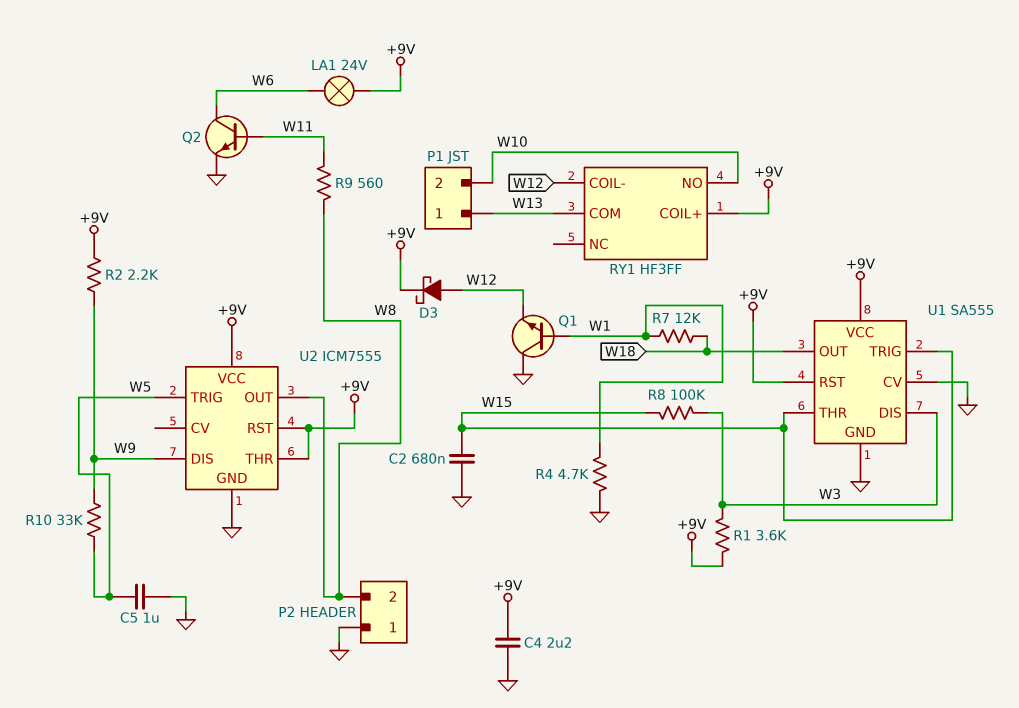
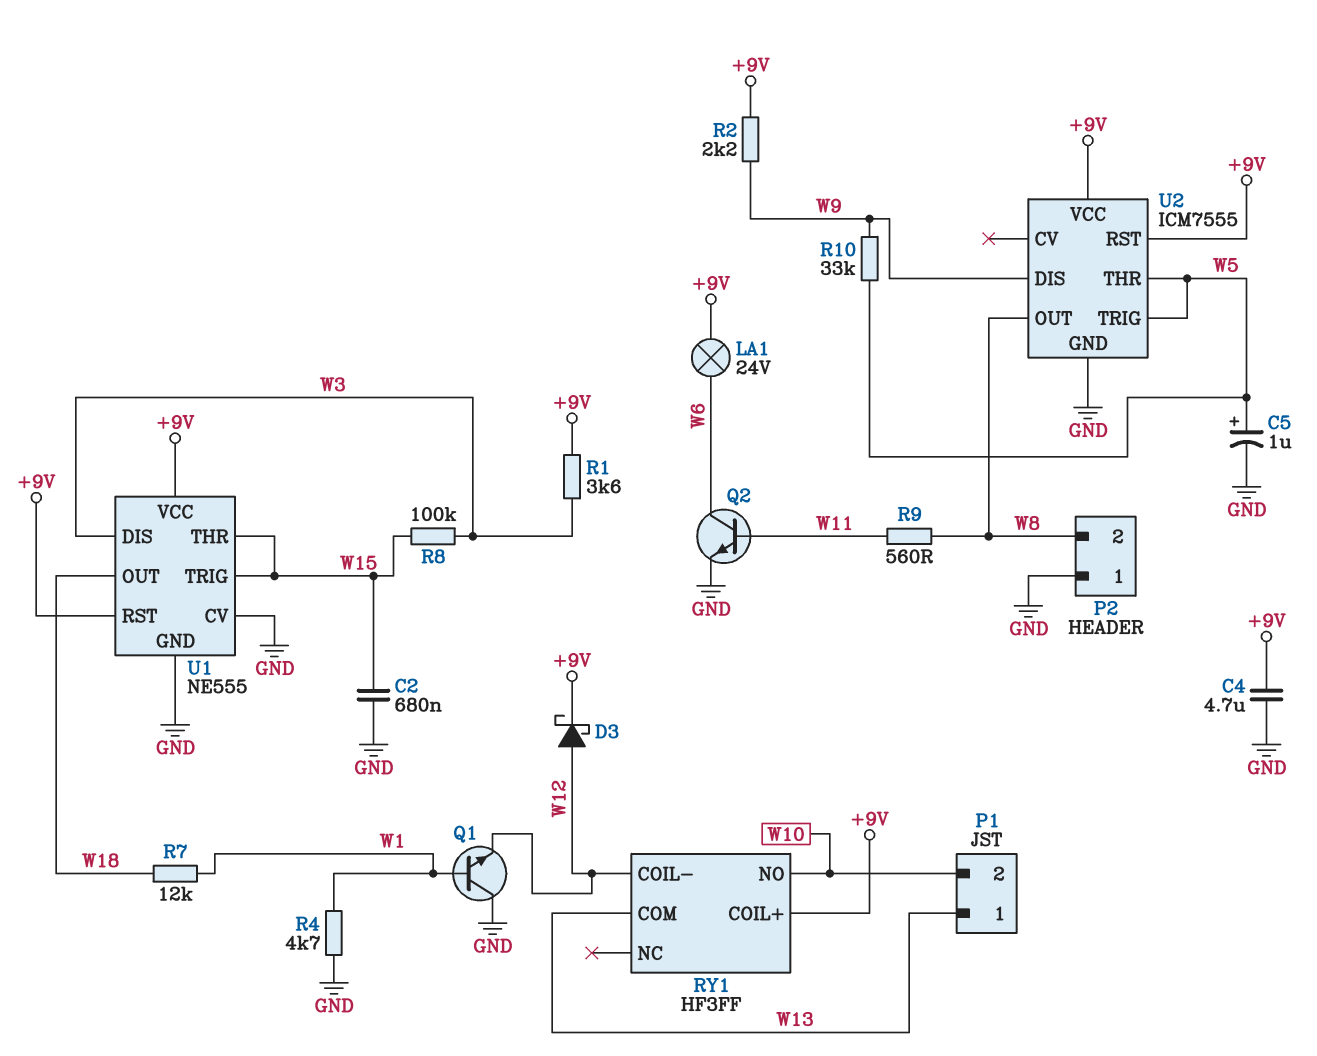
C4: 2.2uF (+9V, GND) -> 4.7uF (+9V, GND)
C5: 1uF (GND, W5) -> 1uF (plus W5, minus GND)
U1: SA555 -> NE555
U2 pin THR: +9V -> W5

